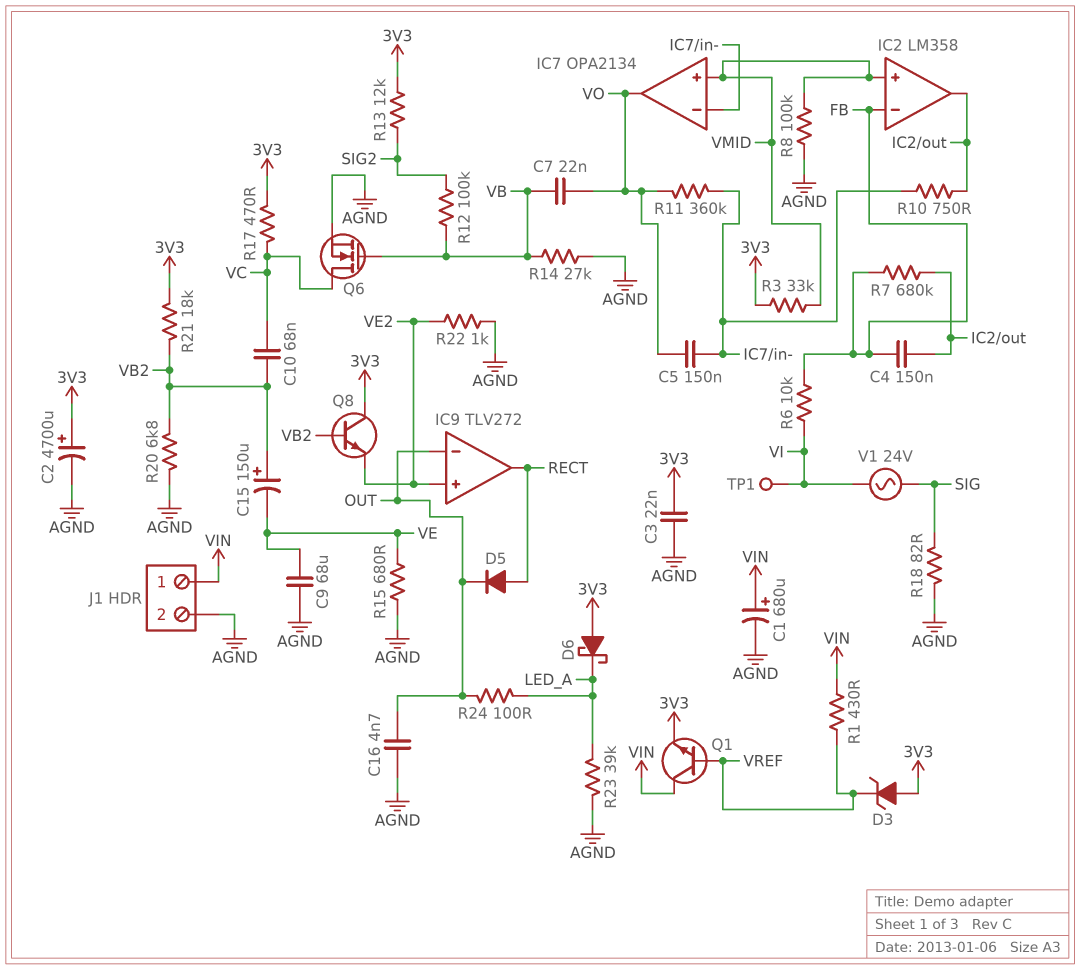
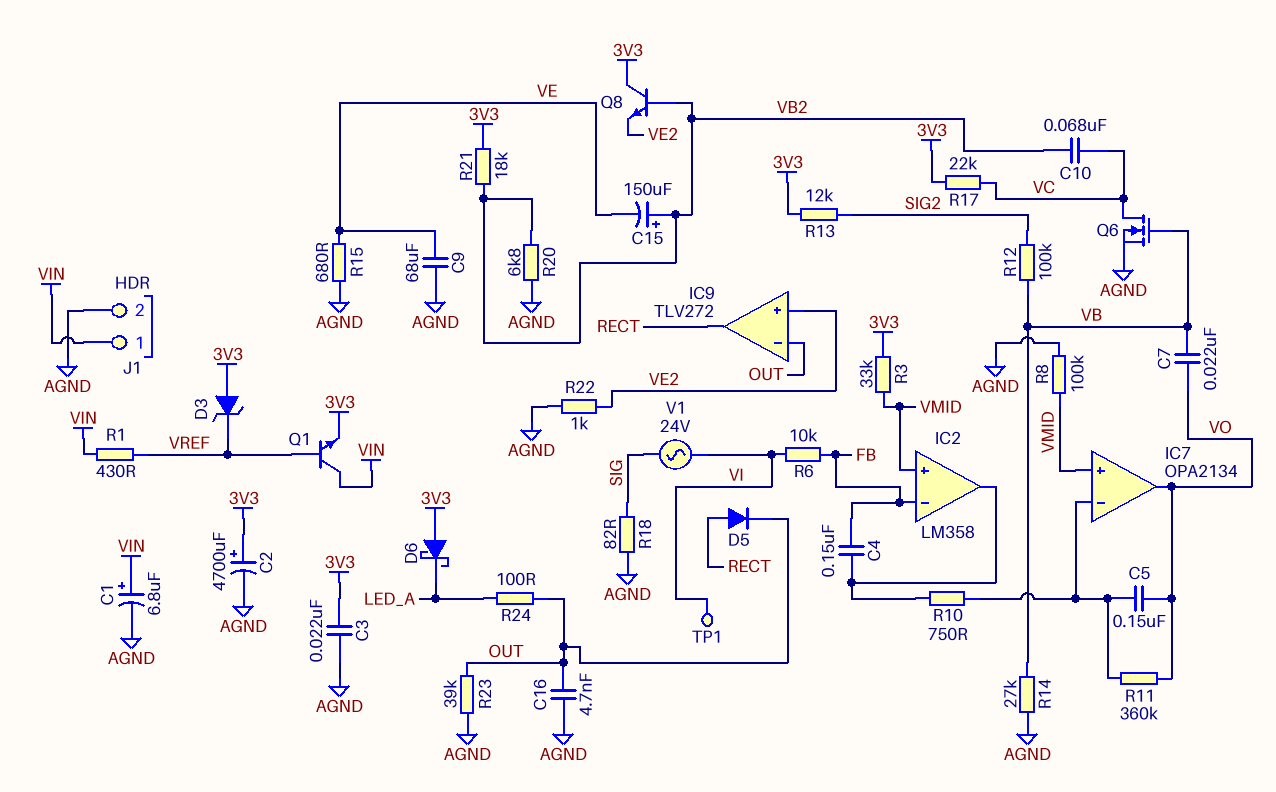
C1: 680uF (plus VIN, minus AGND) -> 6.8uF (plus VIN, minus AGND)
R7: 680k (FB, IC2/out) -> none
R17: 470 (3V3, VC) -> 22k (3V3, VC)
R23: 39k (AGND, LED_A) -> 39k (AGND, OUT)

